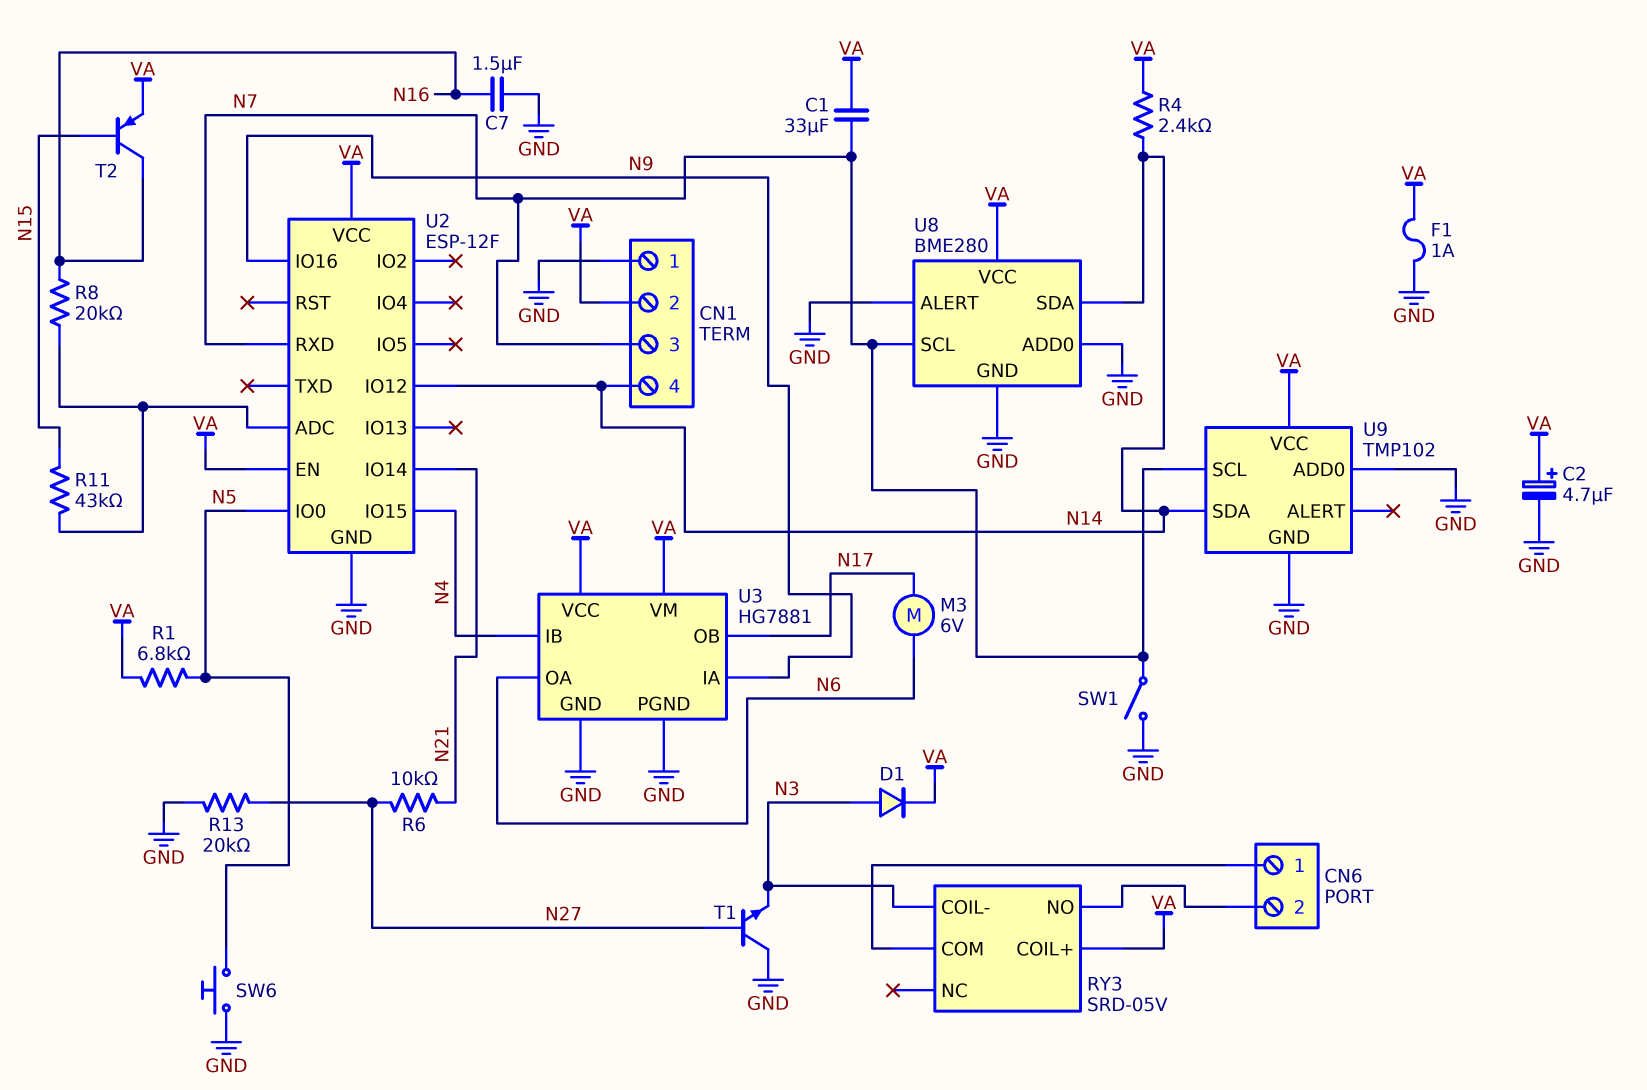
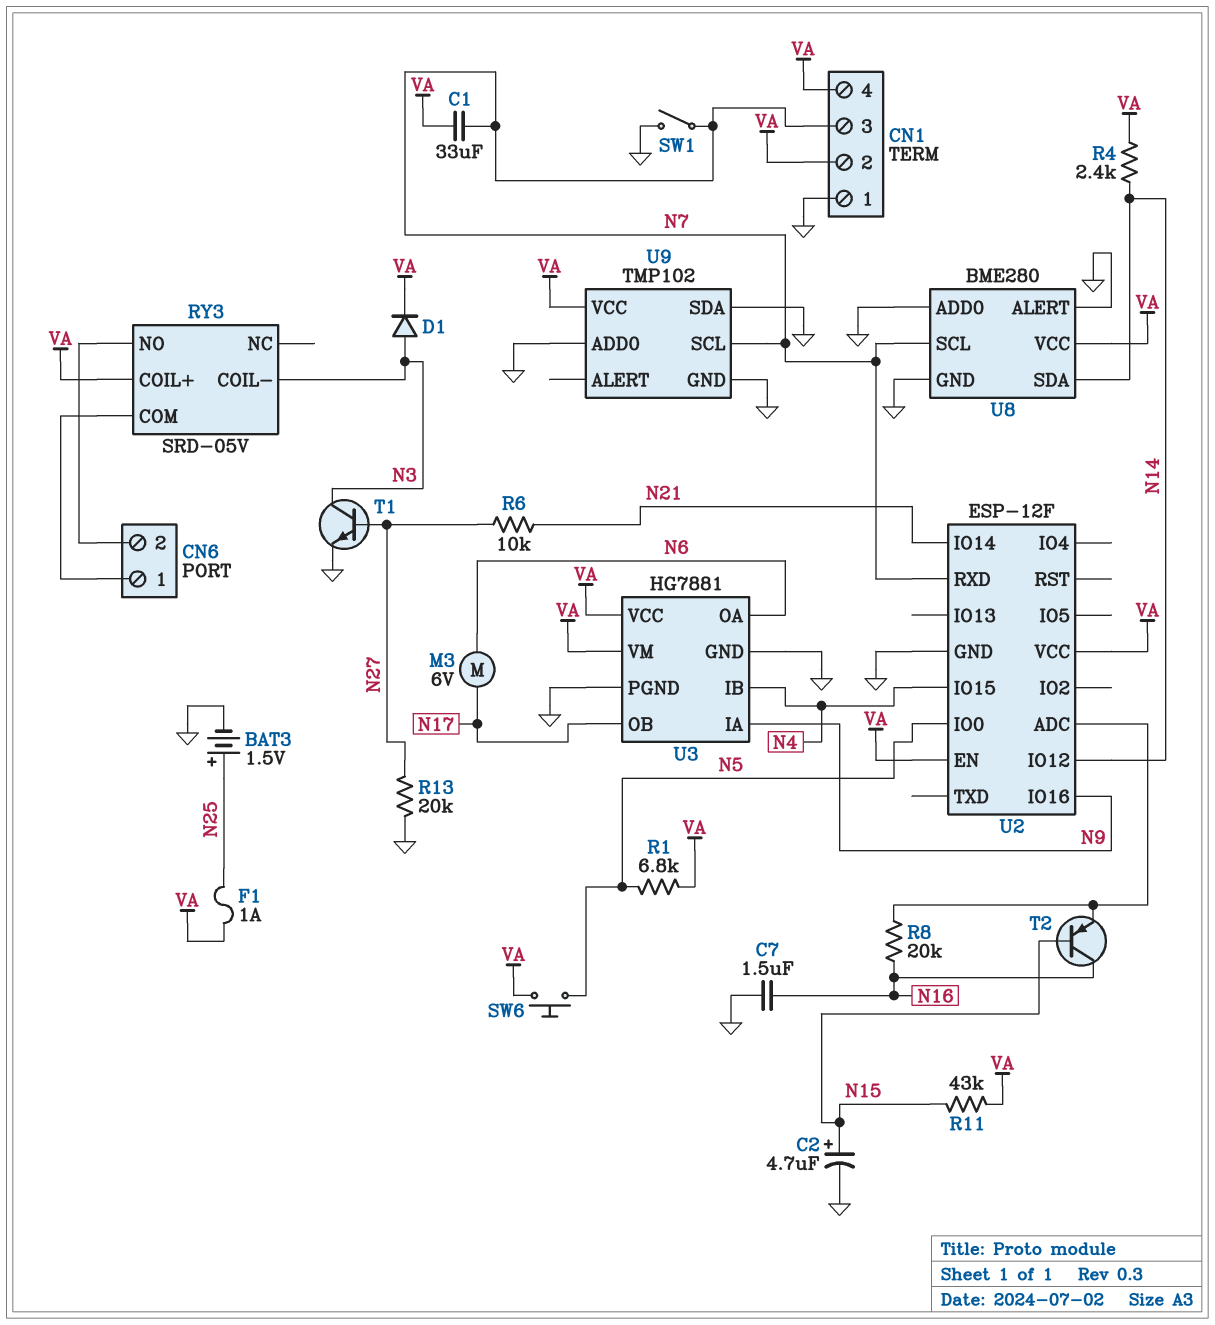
BAT3: none -> 1.5V (plus N25, minus GND)
C2: 4.7uF (plus VA, minus GND) -> 4.7uF (plus N15, minus GND)
CN1 pin 4: N14 -> VA
F1: 1A (GND, VA) -> 1A (N25, VA)
R11: 43k (N15, U2/ADC) -> 43k (N15, VA)
SW6: button (GND, N5) -> button (N5, VA)
T1: NPN (B N27, C GND, E N3) -> NPN (B N27, C N3, E GND)
T2: PNP (B N15, C N16, E VA) -> PNP (B N15, C N16, E U2/ADC)
U9 pin SDA: N14 -> GND

